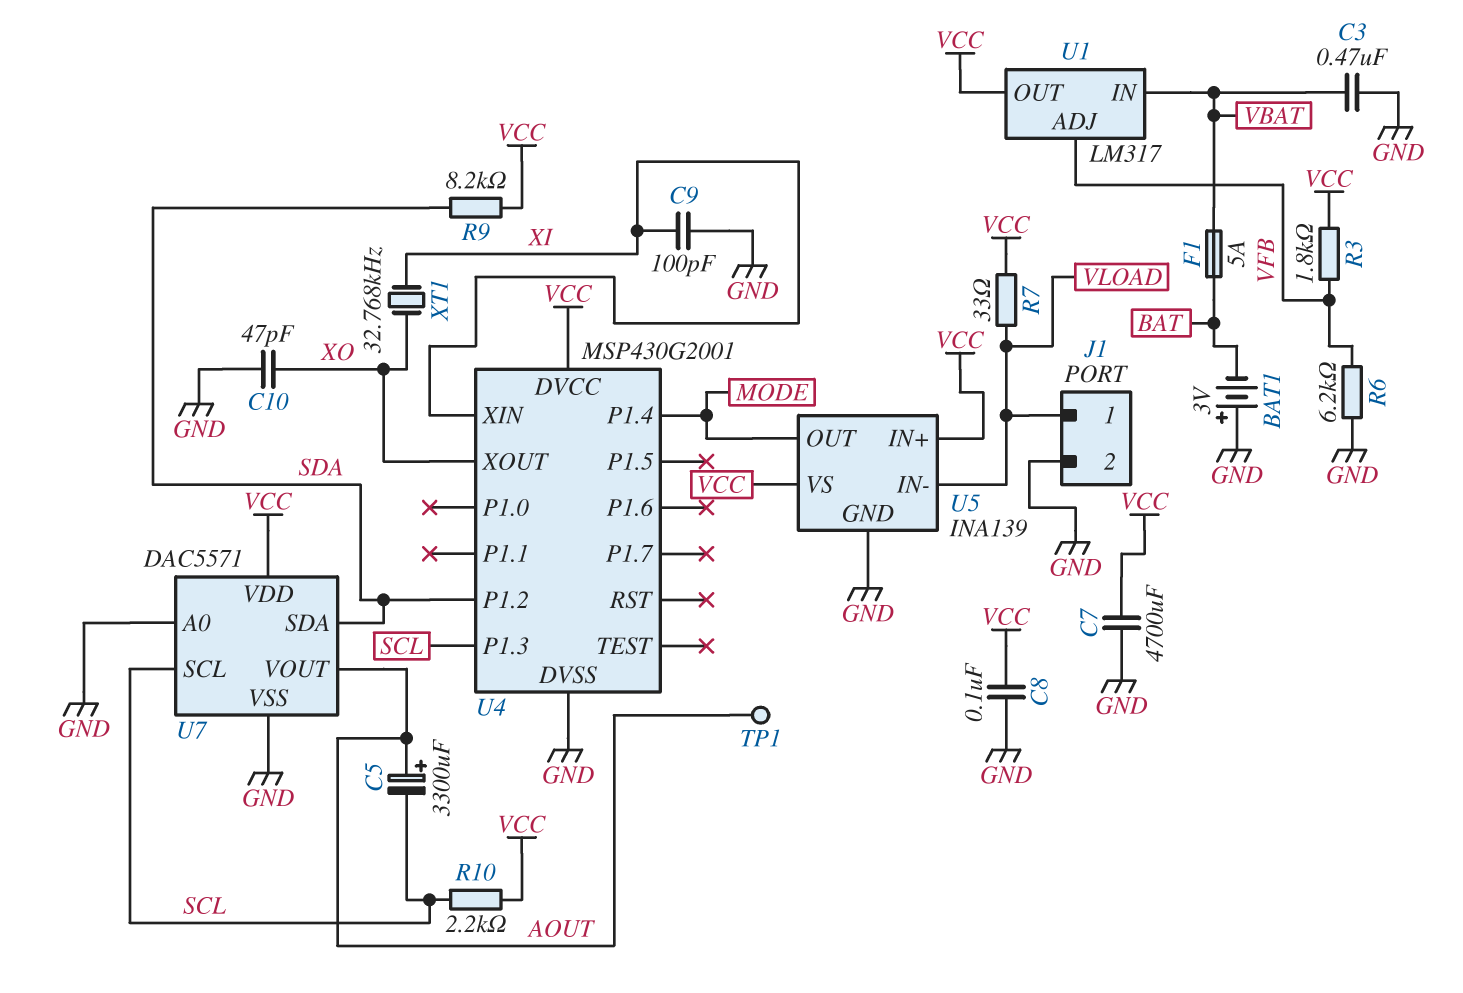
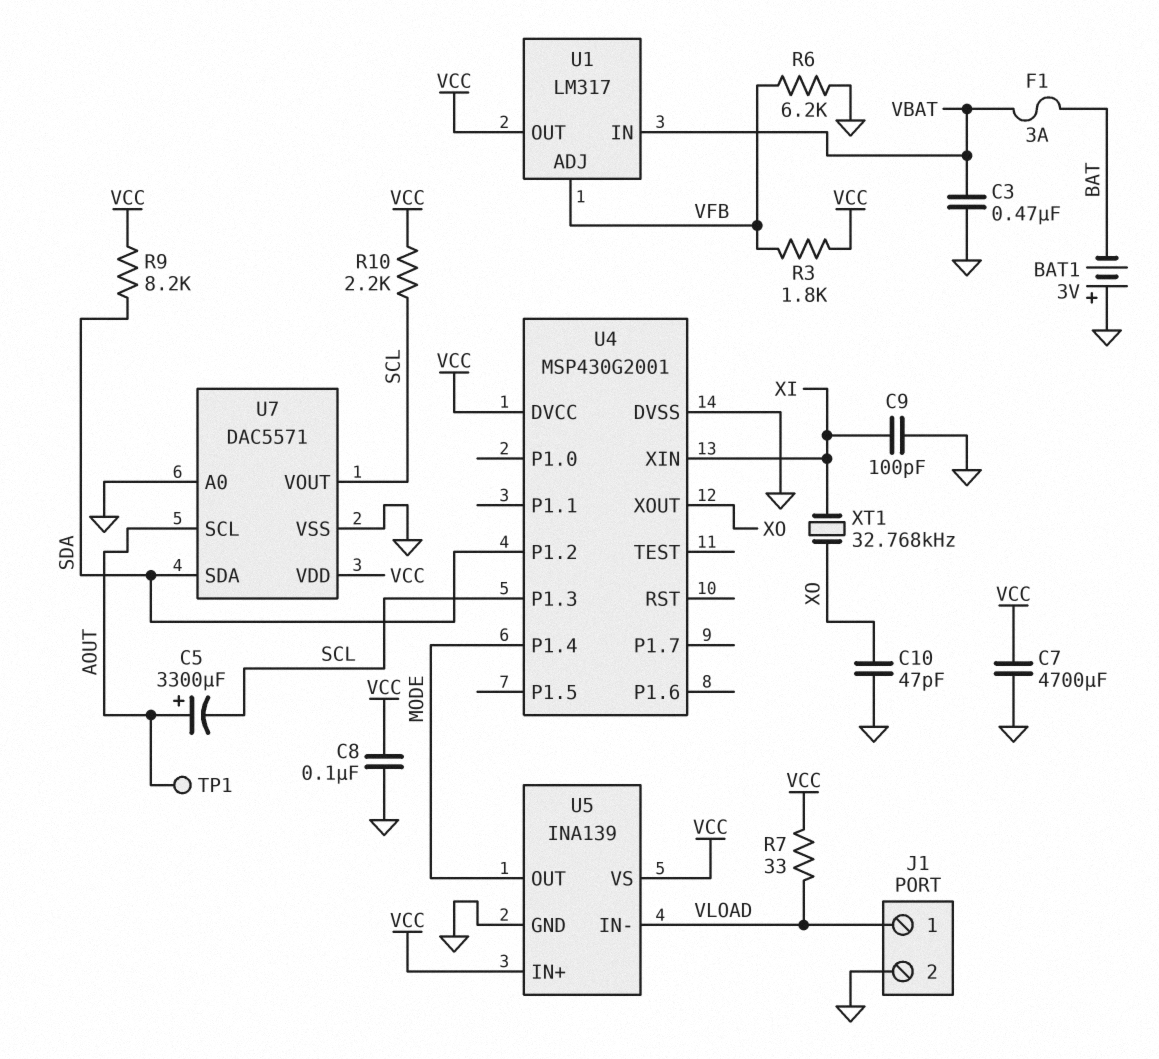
F1: 5A (BAT, VBAT) -> 3A (BAT, VBAT)
U7 pin SCL: SCL -> AOUT
U7 pin VOUT: AOUT -> SCL

